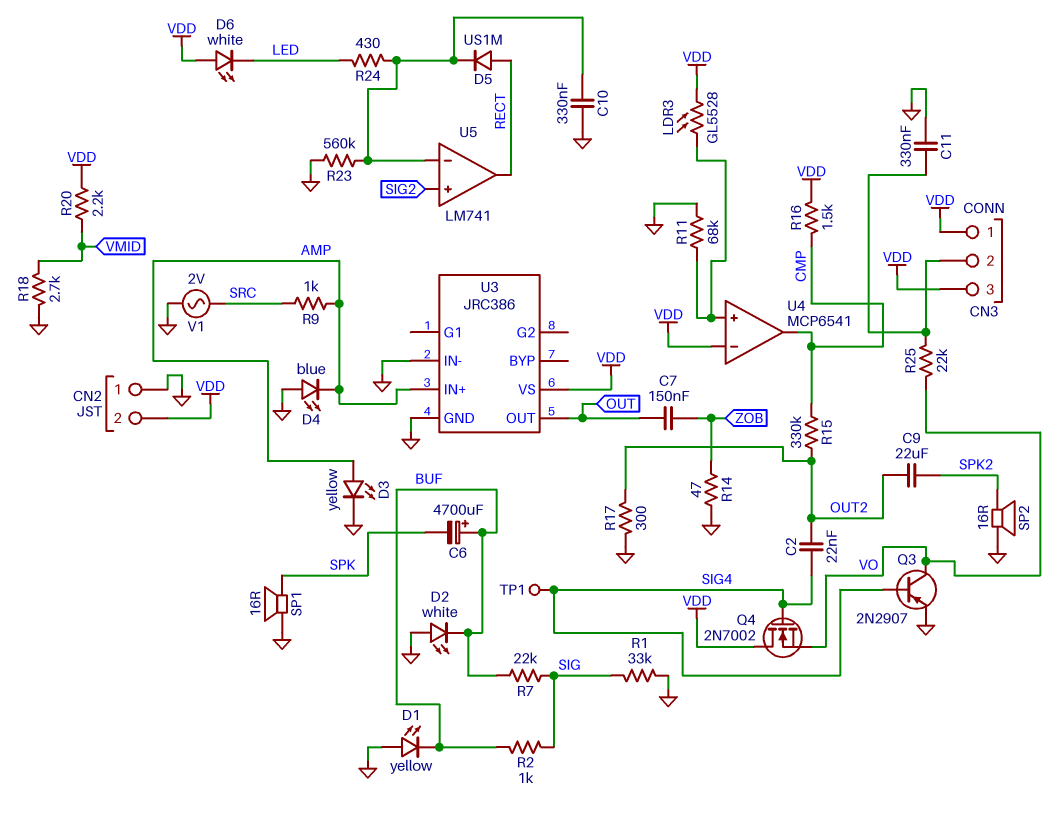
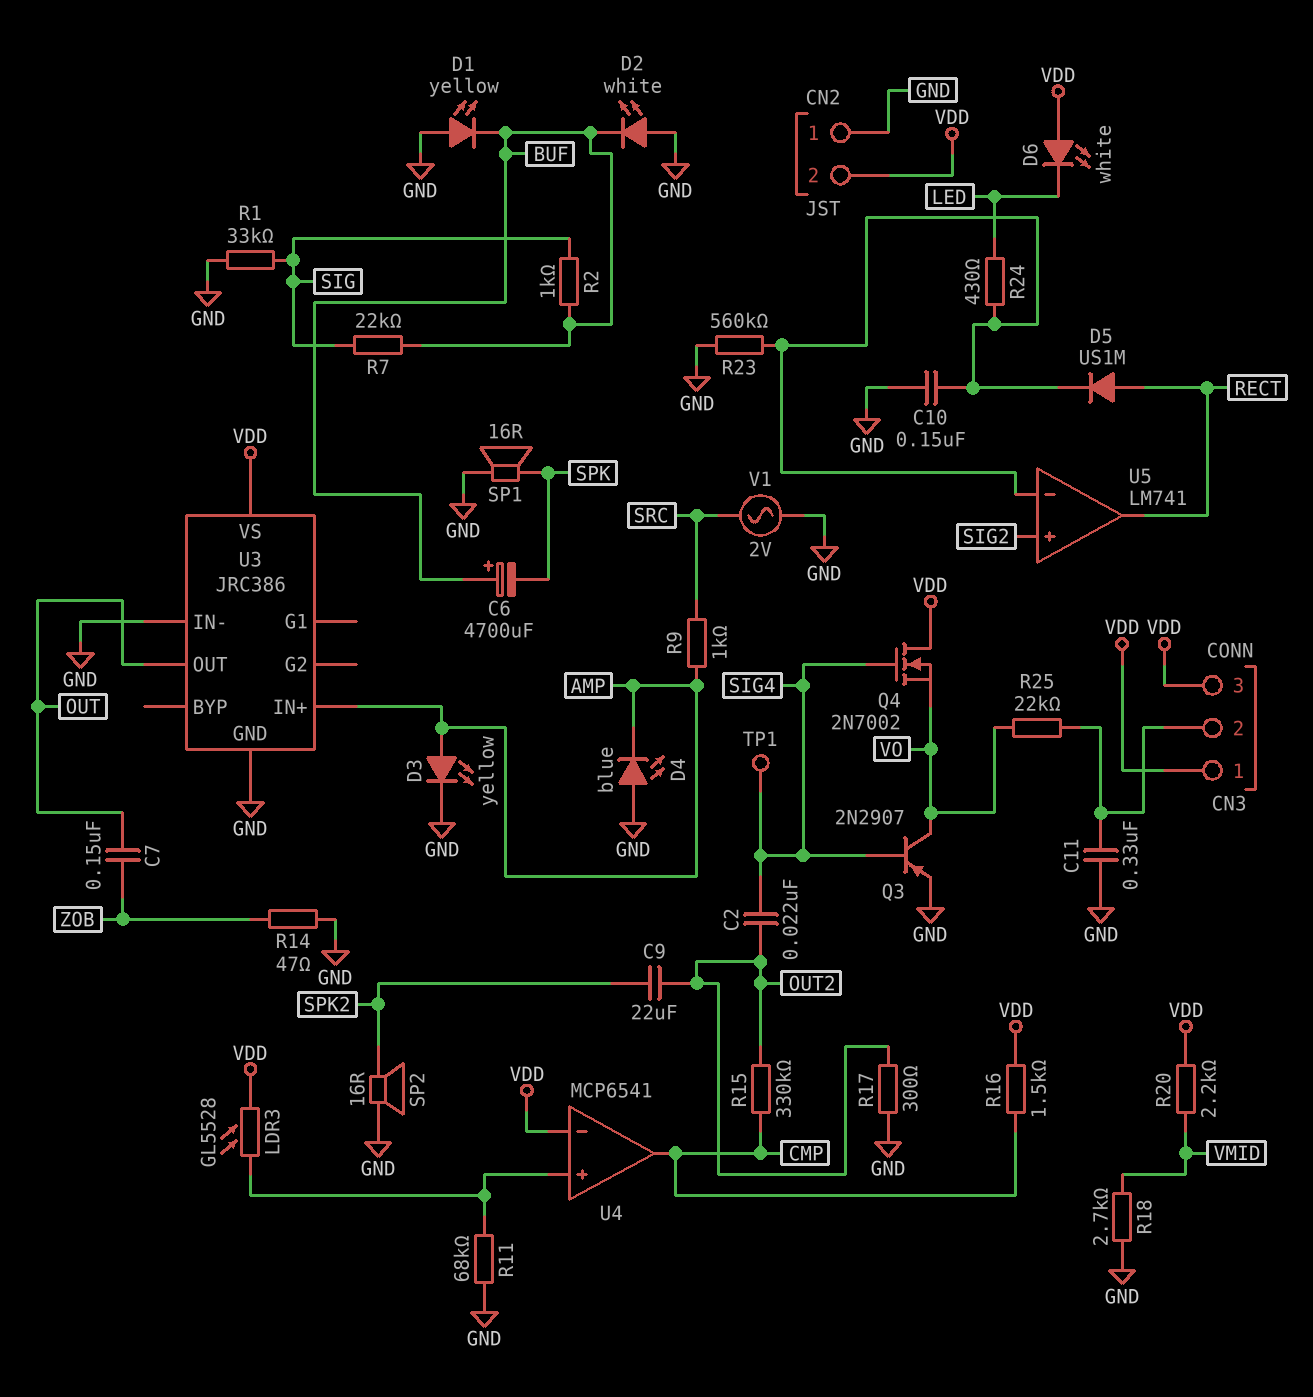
C10: 330nF (GND, U5/in-) -> 150nF (GND, U5/in-)

